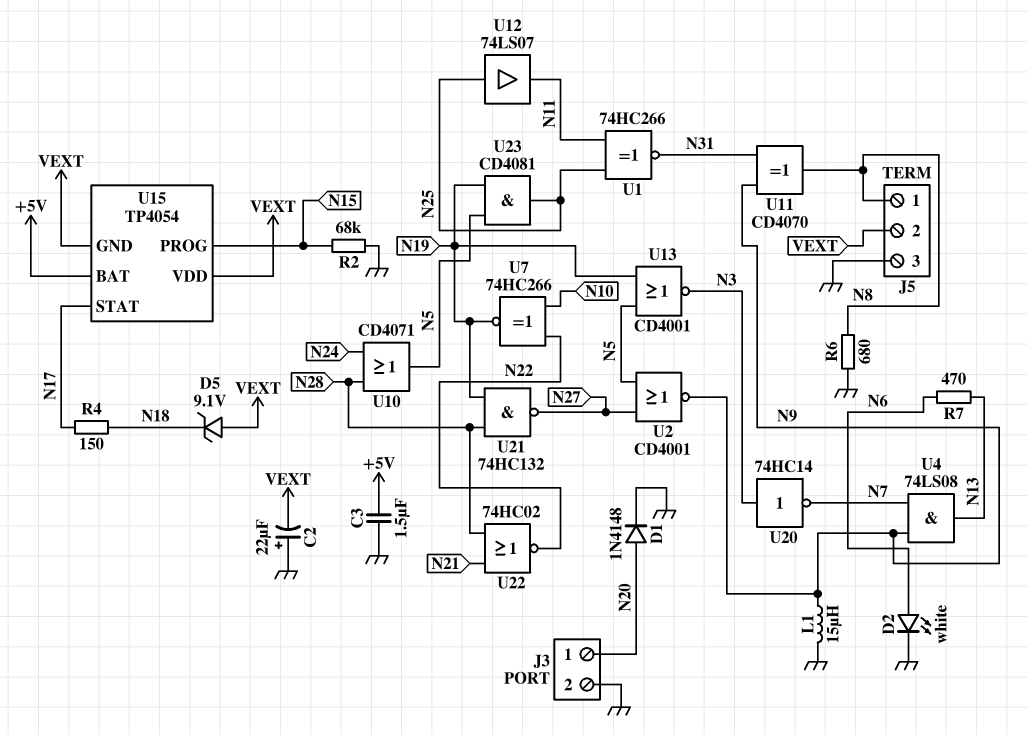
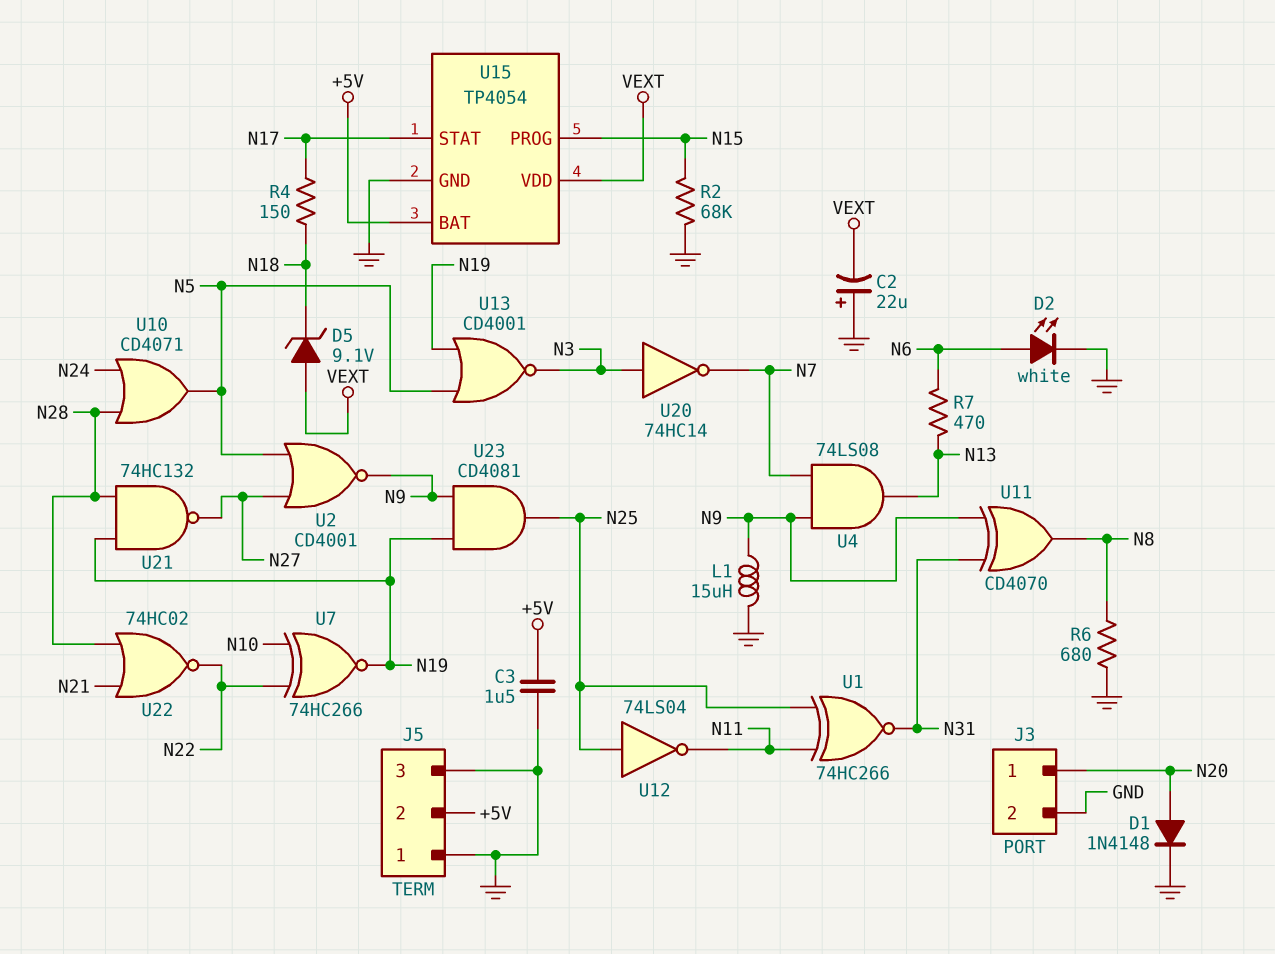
J5 pin 1: N8 -> GND
J5 pin 2: VEXT -> +5V
U12: buffer 74LS07 (in N25, out N11) -> NOT 74LS04 (in N25, out N11)
U15 pin GND: VEXT -> GND
U23: AND CD4081 (in N5, in N19, out N25) -> AND CD4081 (in N9, in N19, out N25)

